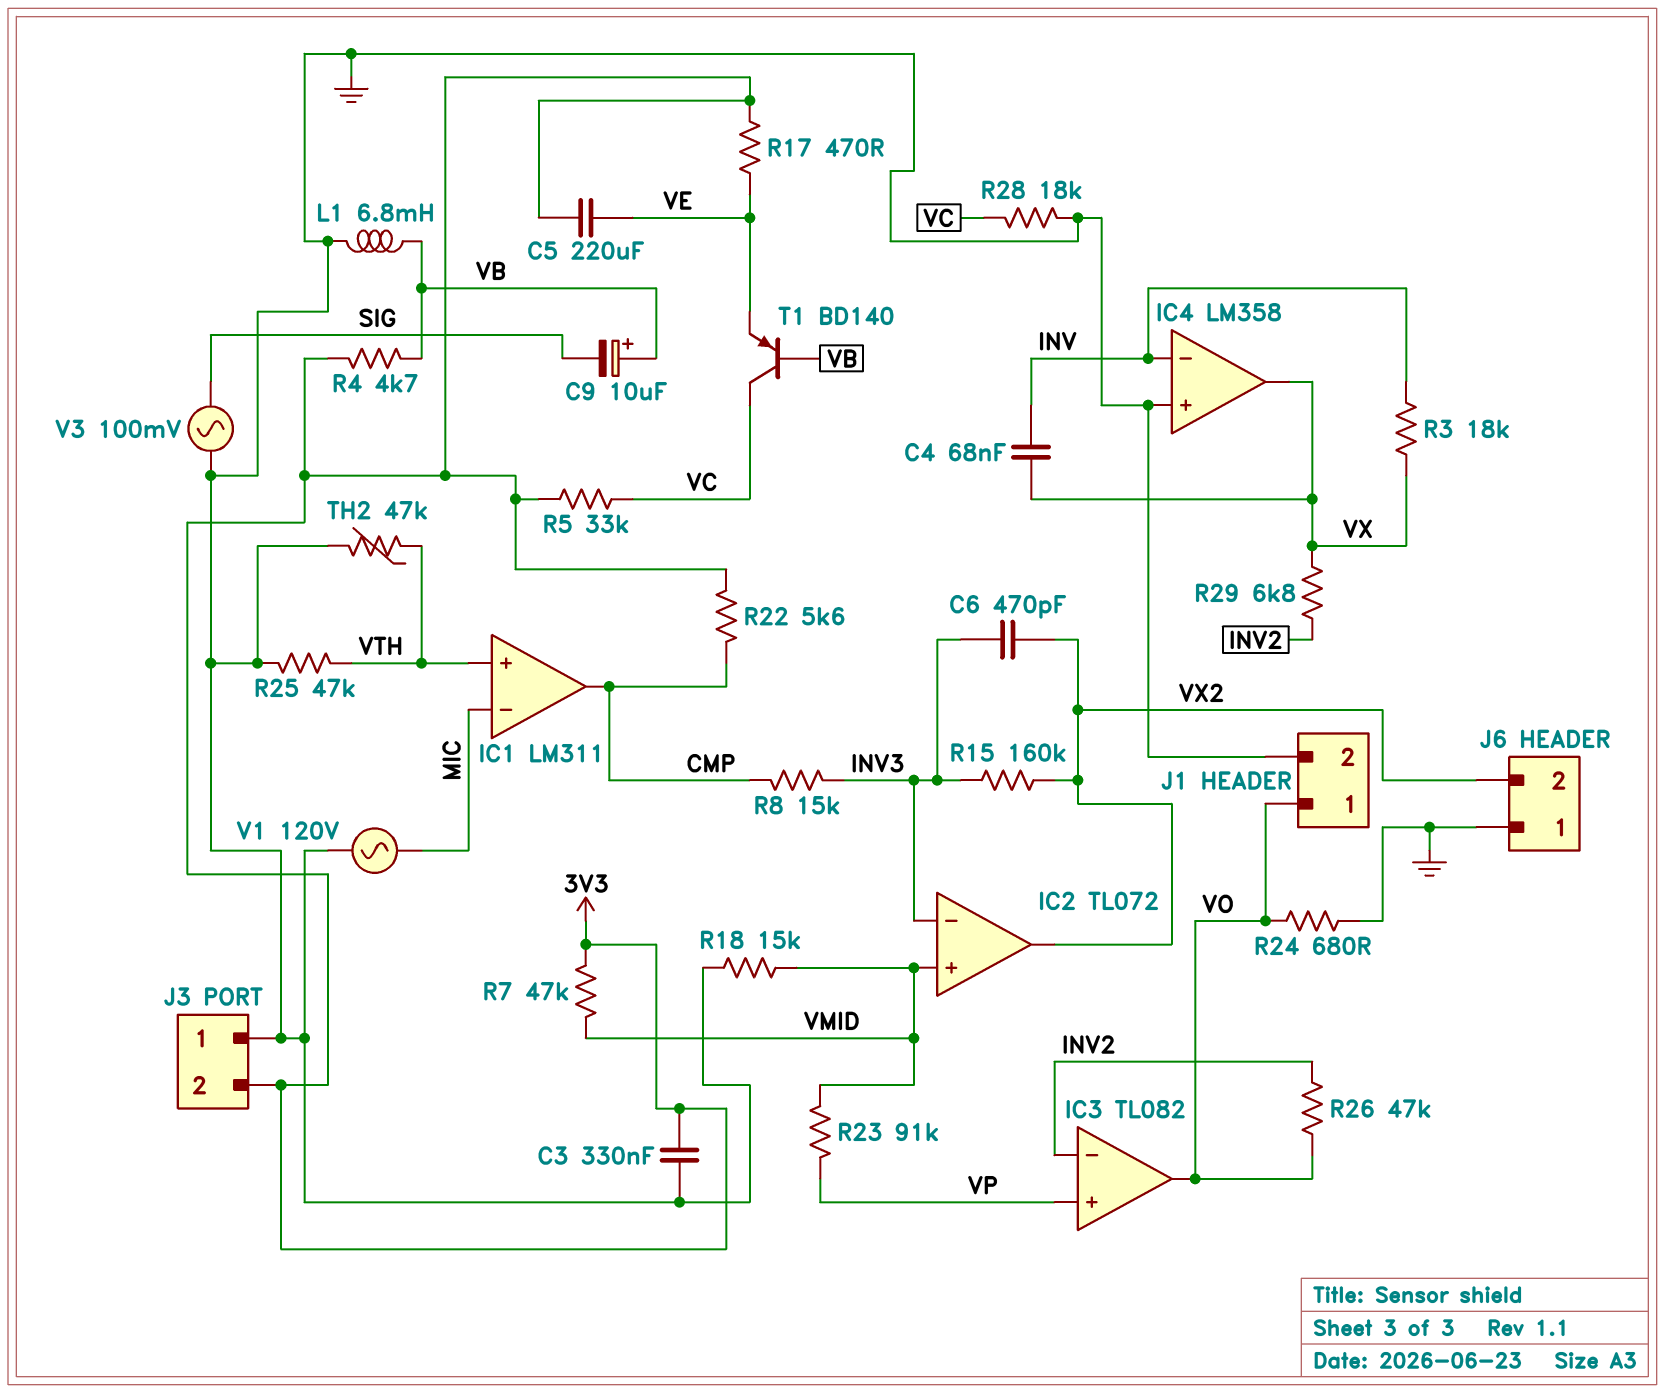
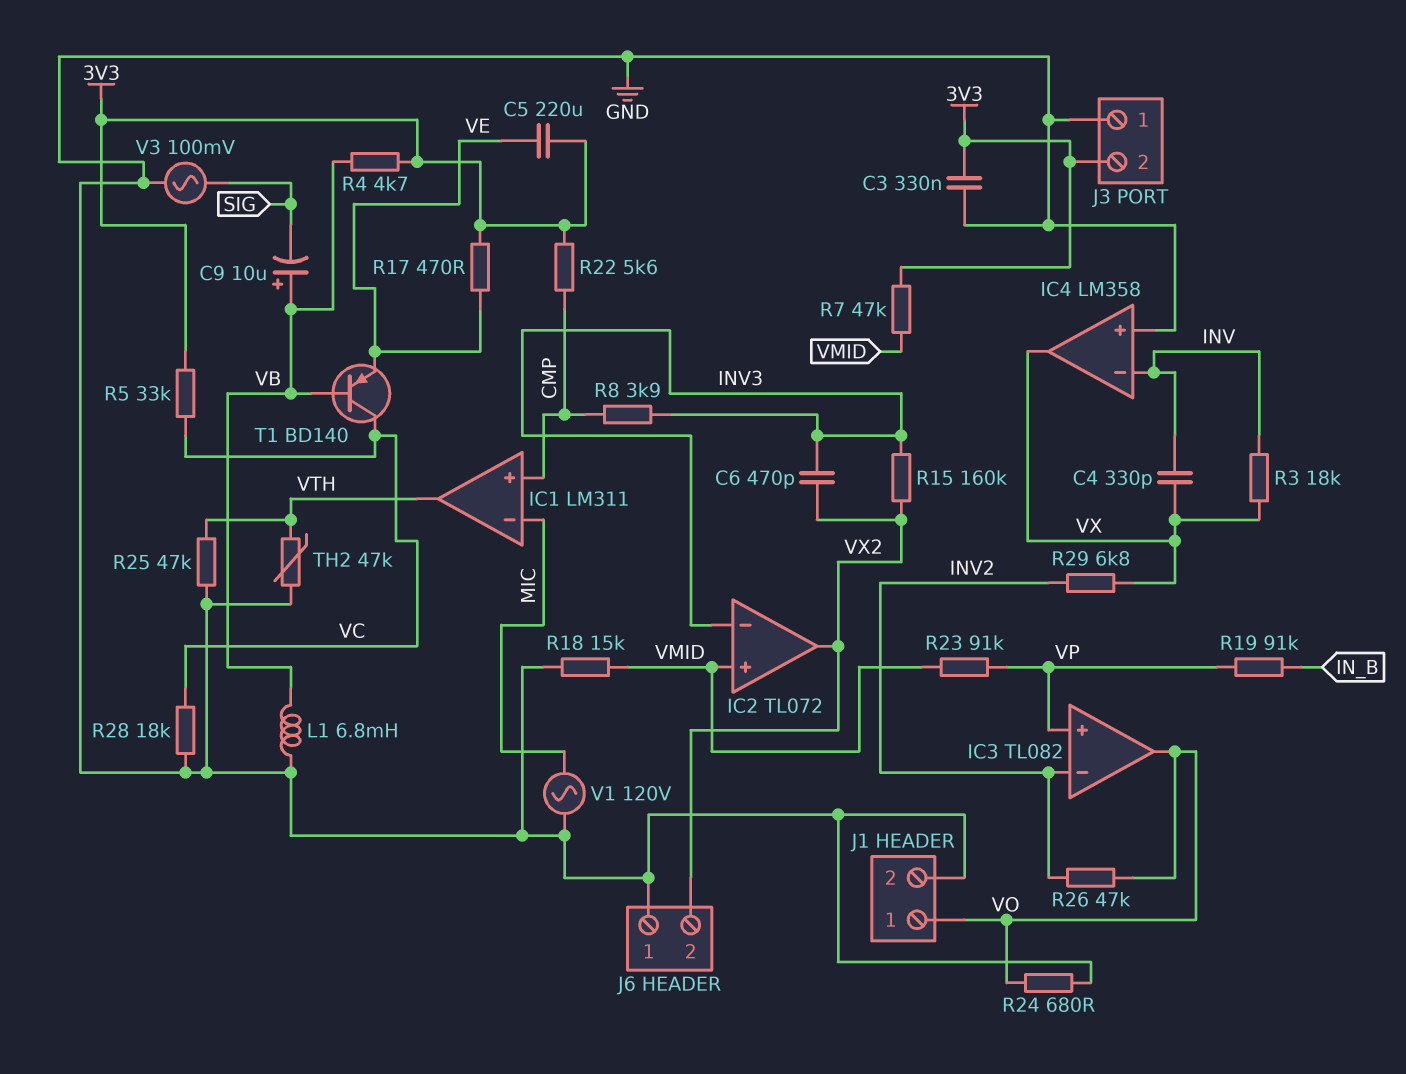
C4: 68nF (INV, VX) -> 330pF (INV, VX)
IC1 pin in+: VTH -> CMP
IC1 pin out: CMP -> VTH
R8: 15k (CMP, INV3) -> 3.9k (CMP, INV3)
R19: none -> 91k (IN_B, VP)

